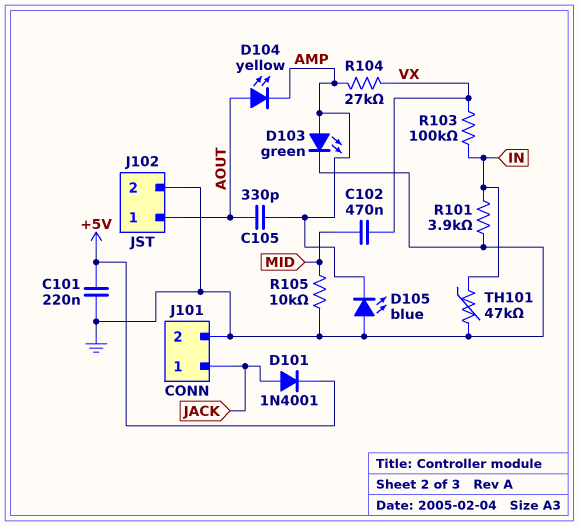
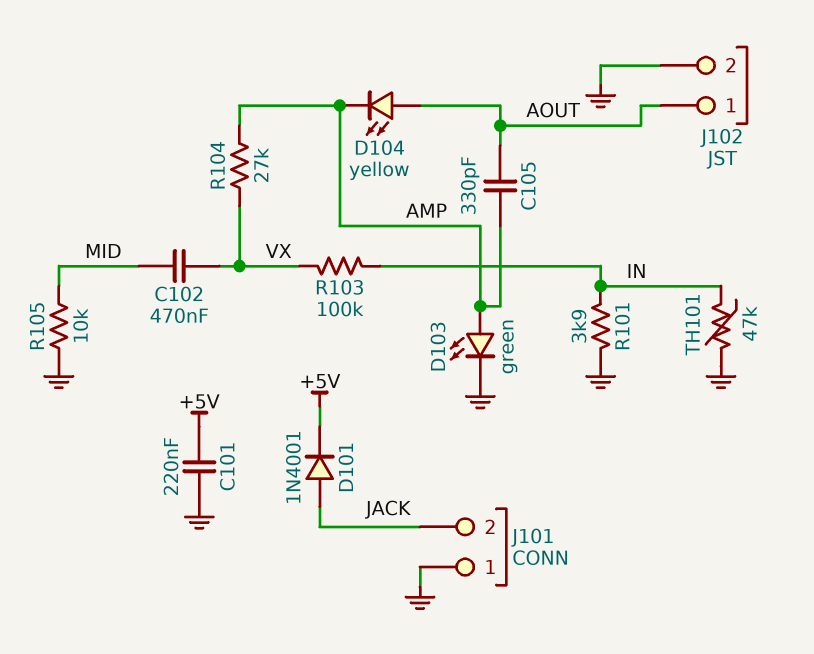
D105: LED blue (A GND, K AMP) -> none
J101 pin 1: JACK -> GND
J101 pin 2: GND -> JACK

